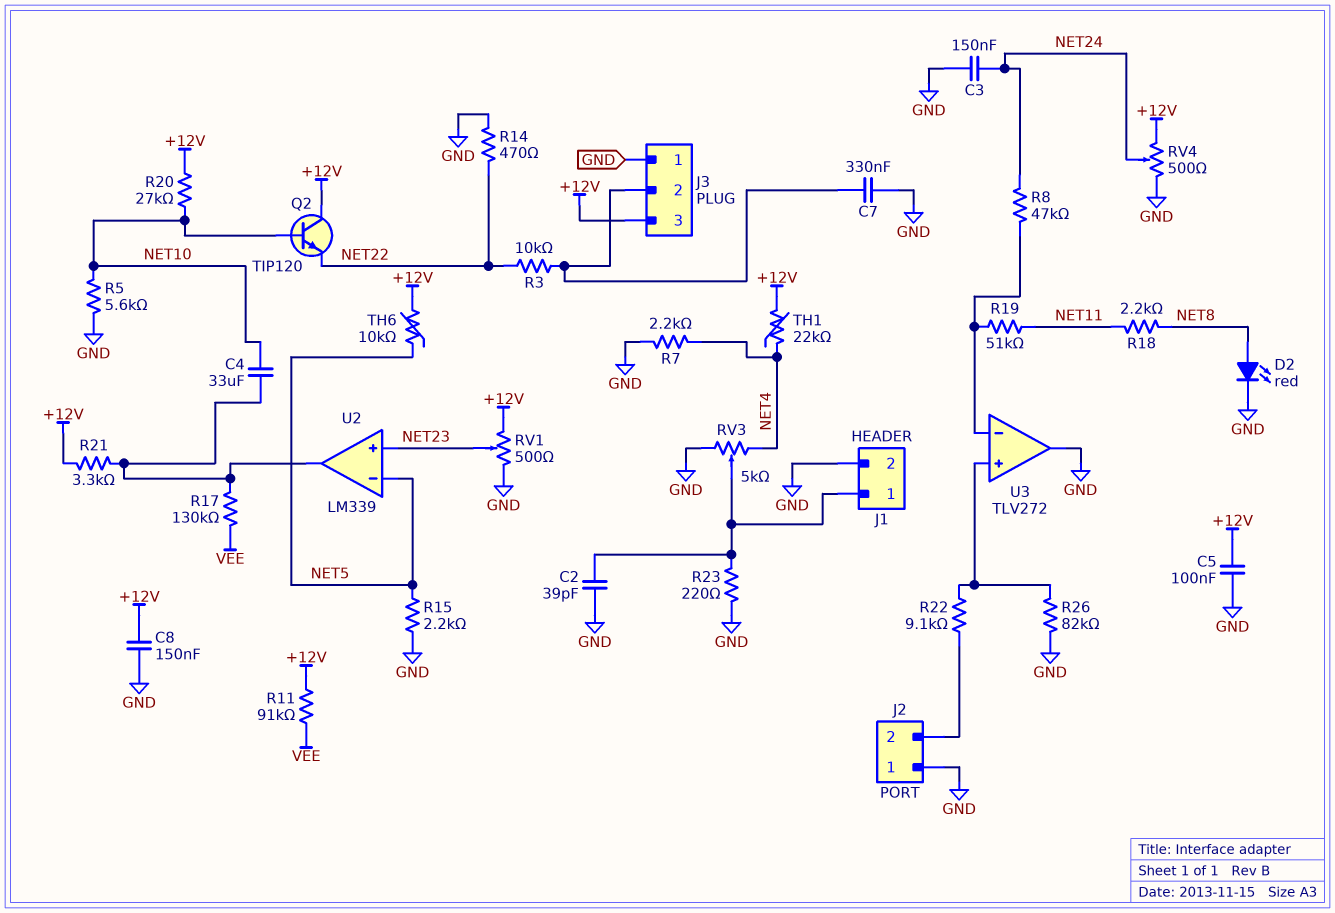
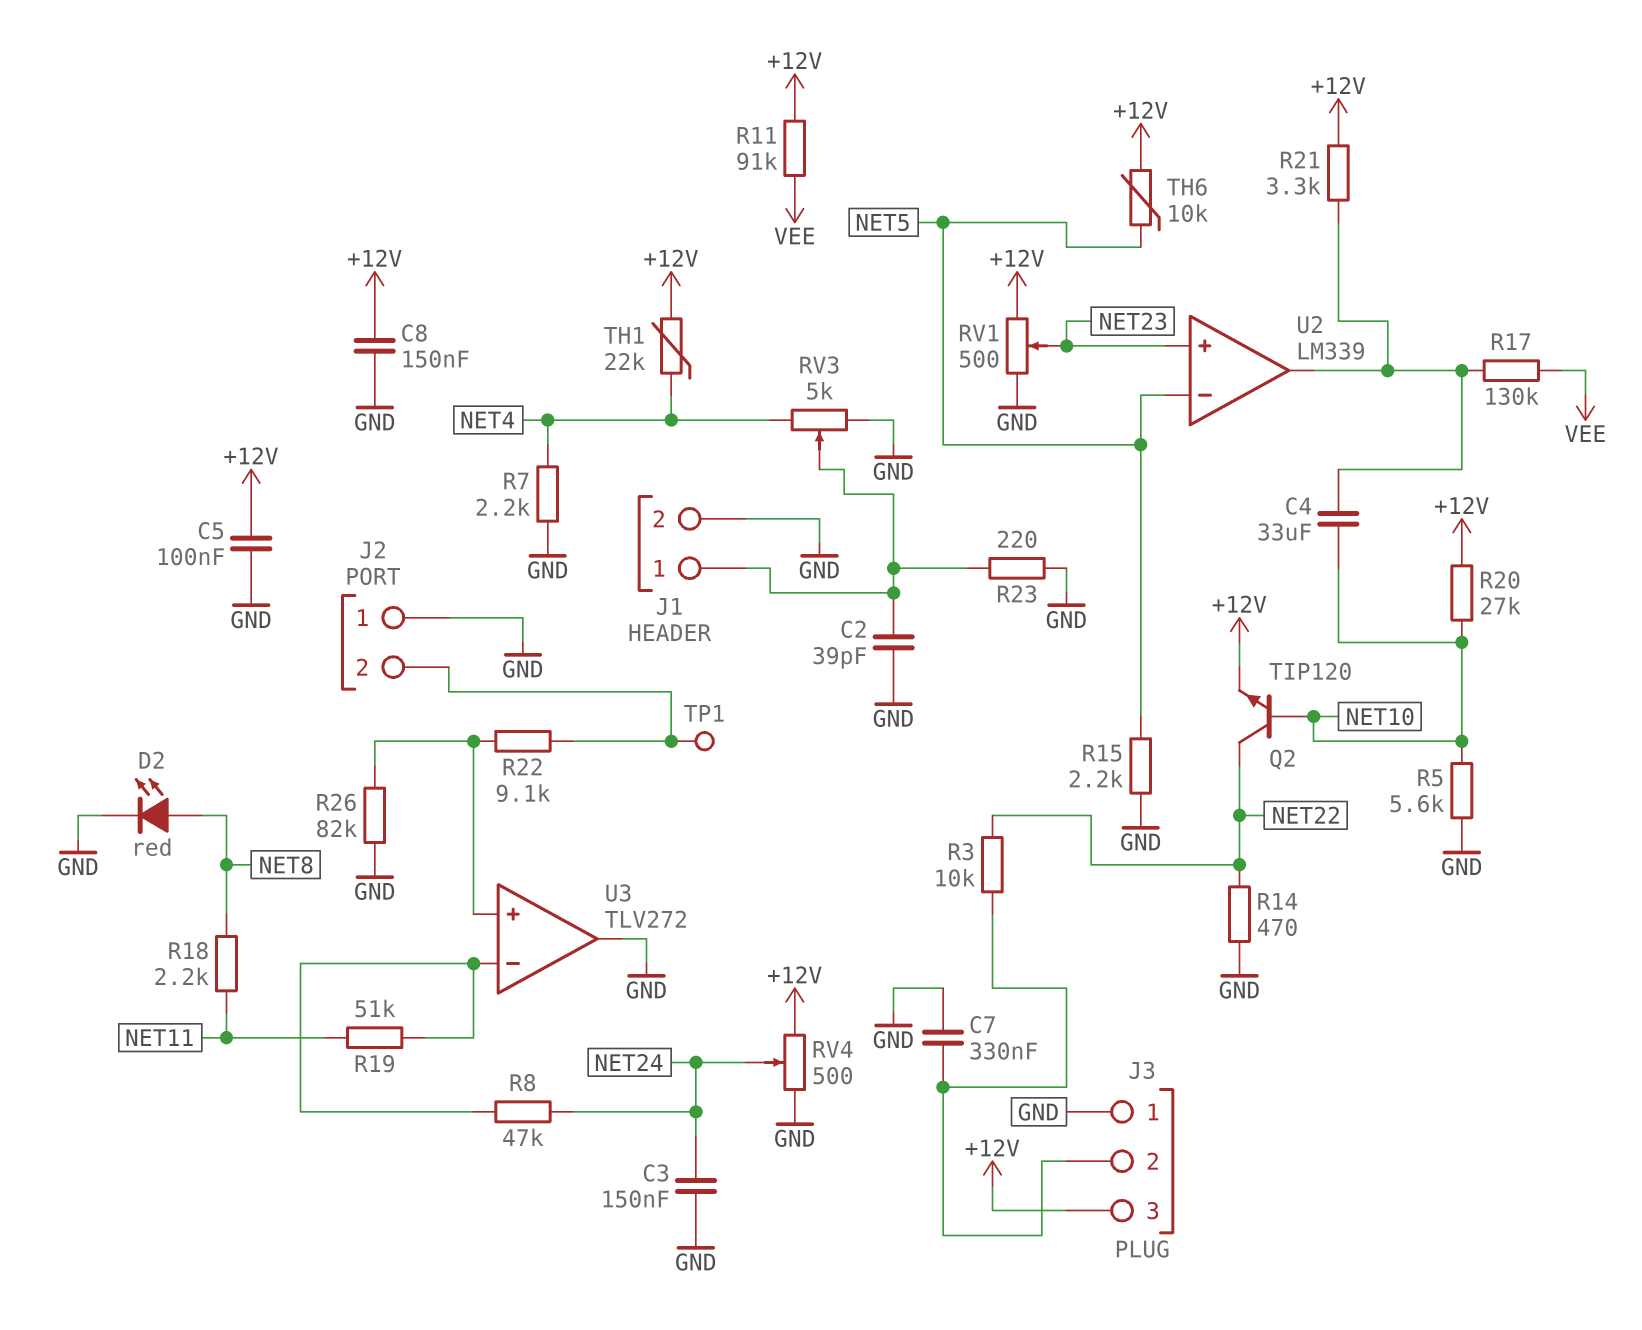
Q2: NPN TIP120 (B NET10, C +12V, E NET22) -> NPN TIP120 (B NET10, C NET22, E +12V)
TP1: none -> test point (J2/2)

